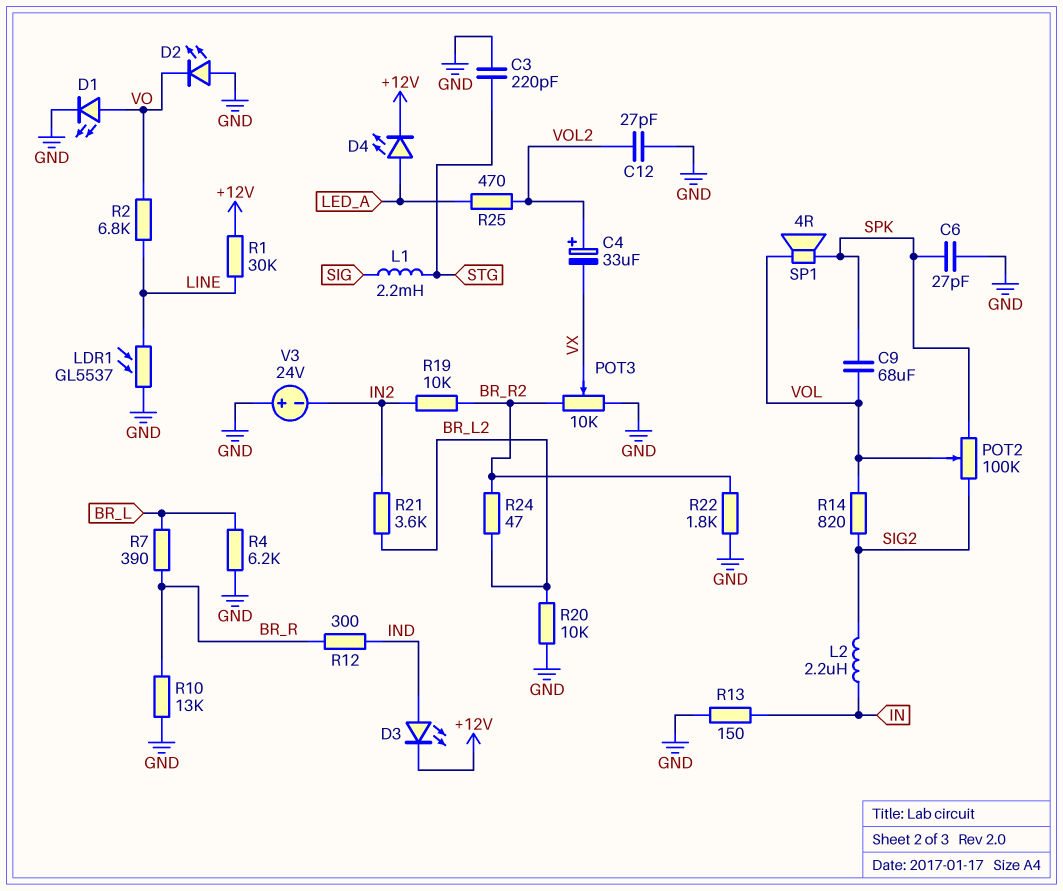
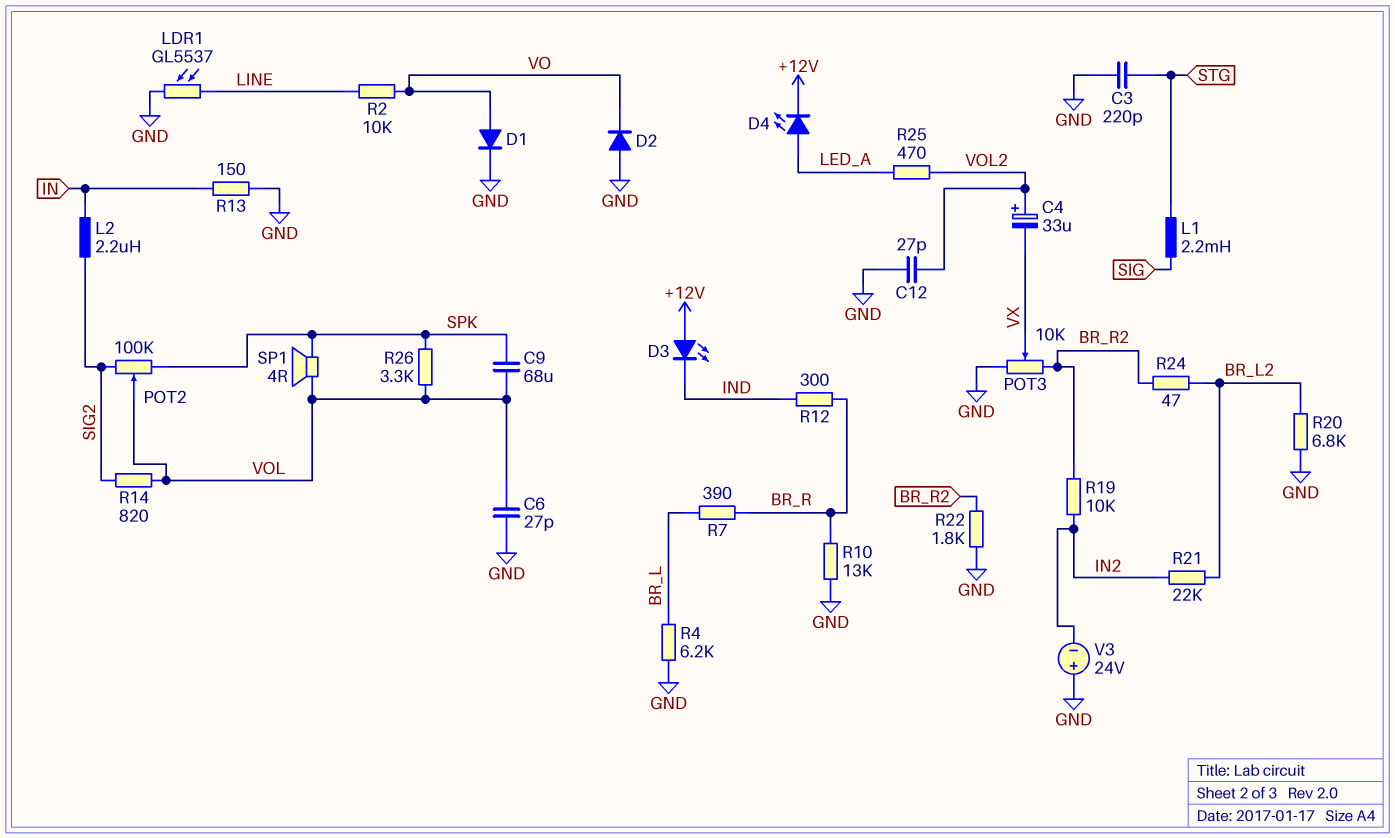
C6: 27pF (GND, SPK) -> 27pF (GND, VOL)
D1: LED (A VO, K GND) -> diode (A VO, K GND)
D2: LED (A GND, K VO) -> diode (A GND, K VO)
D3: LED (A IND, K +12V) -> LED (A +12V, K IND)
R1: 30k (+12V, LINE) -> none
R2: 6.8k (LINE, VO) -> 10k (LINE, VO)
R20: 10k (BR_L2, GND) -> 6.8k (BR_L2, GND)
R21: 3.6k (BR_L2, IN2) -> 22k (BR_L2, IN2)
R26: none -> 3.3k (SPK, VOL)

